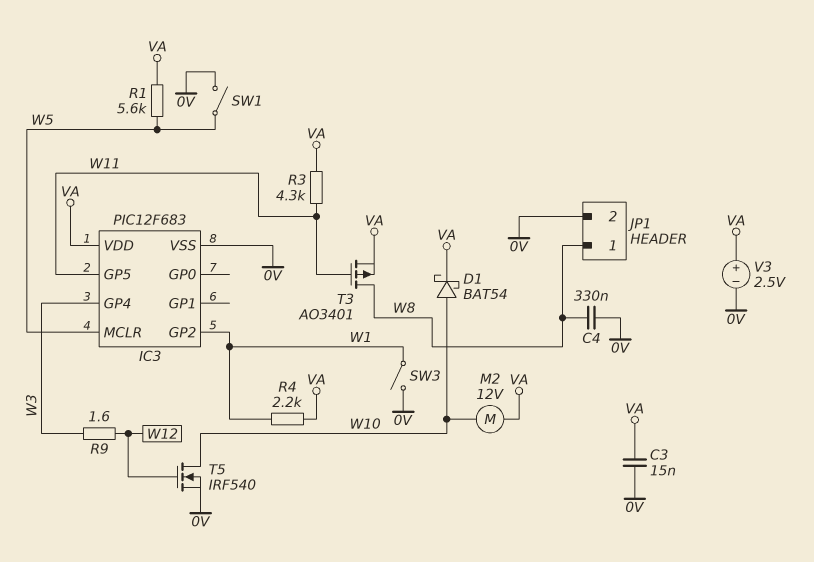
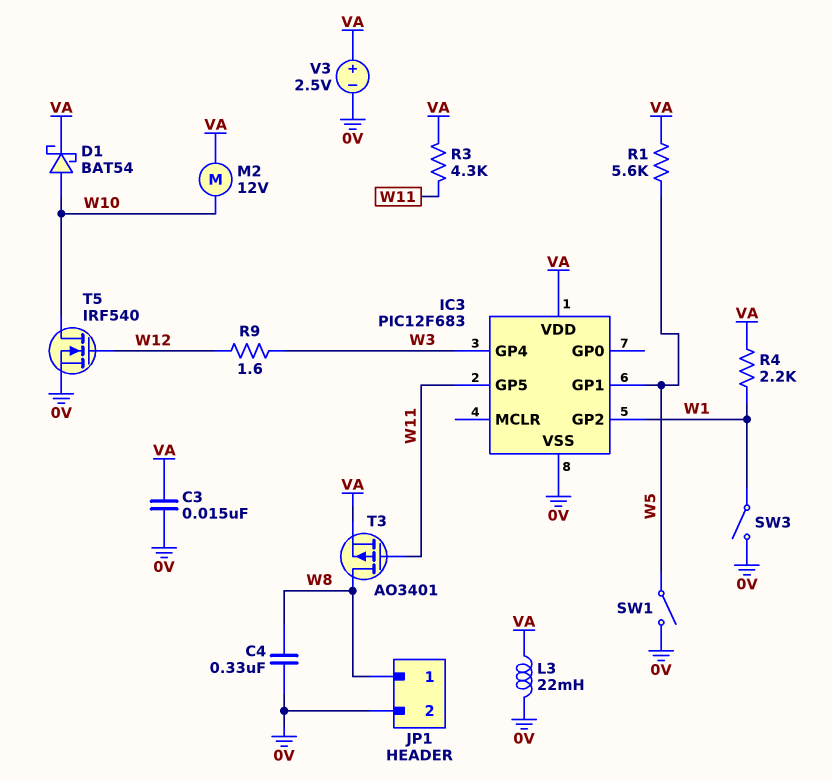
IC3 pin GP1: none -> W5
IC3 pin MCLR: W5 -> none
L3: none -> 22mH (0V, VA)

